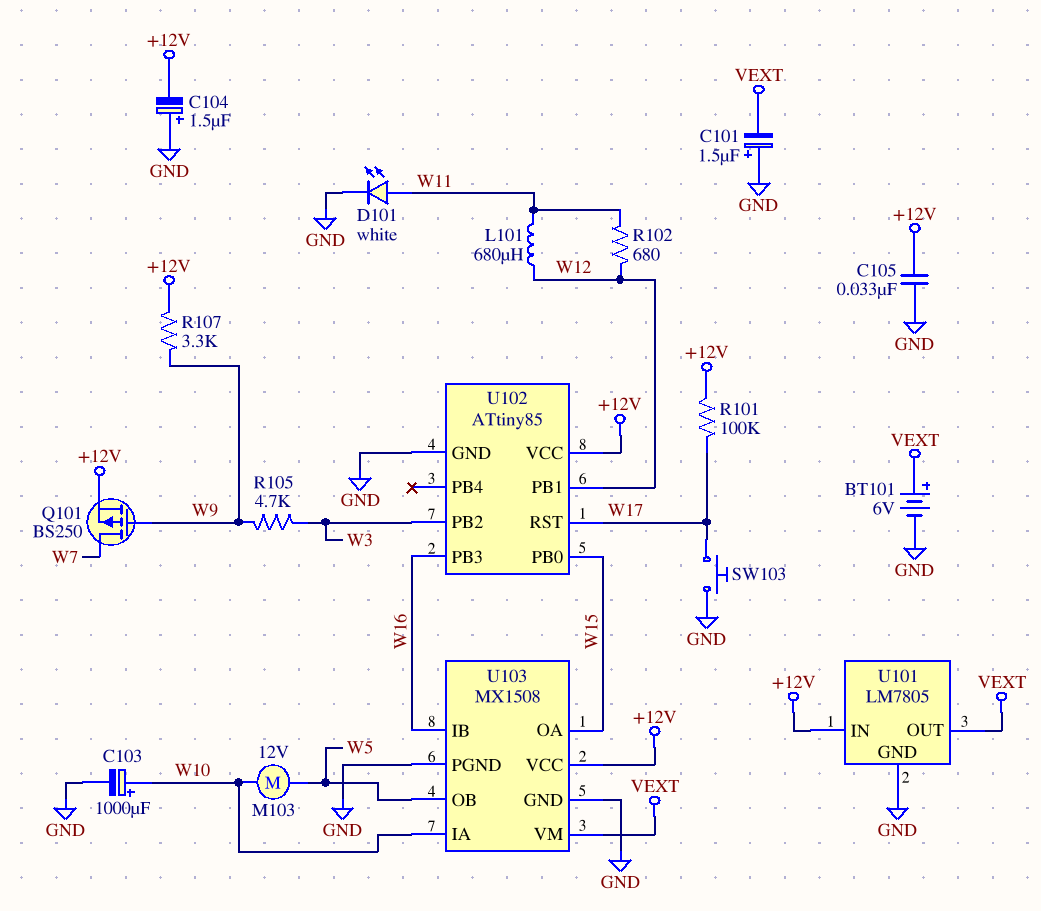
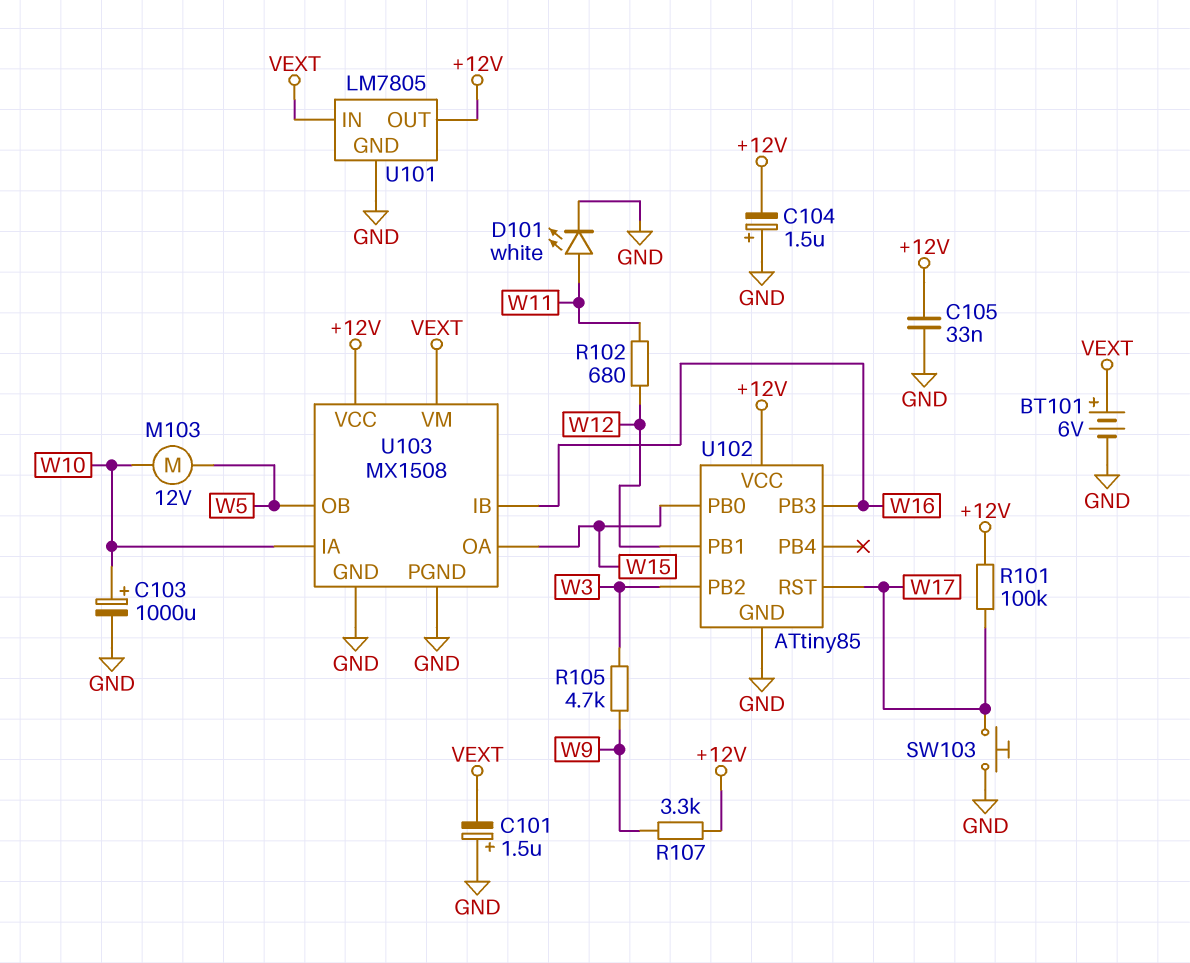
L101: 680uH (W11, W12) -> none
Q101: PMOS BS250 (G W9, D W7, S +12V) -> none
U101 pin IN: +12V -> VEXT
U101 pin OUT: VEXT -> +12V

